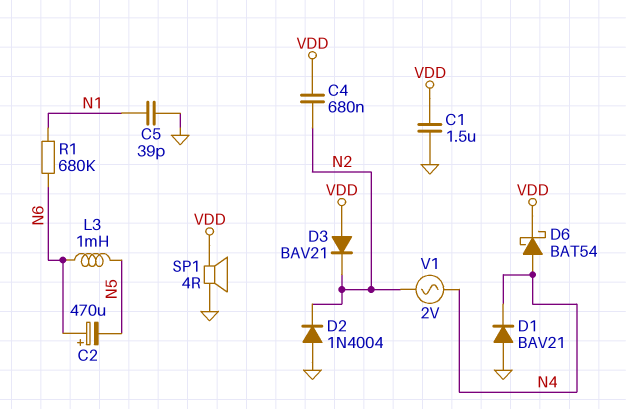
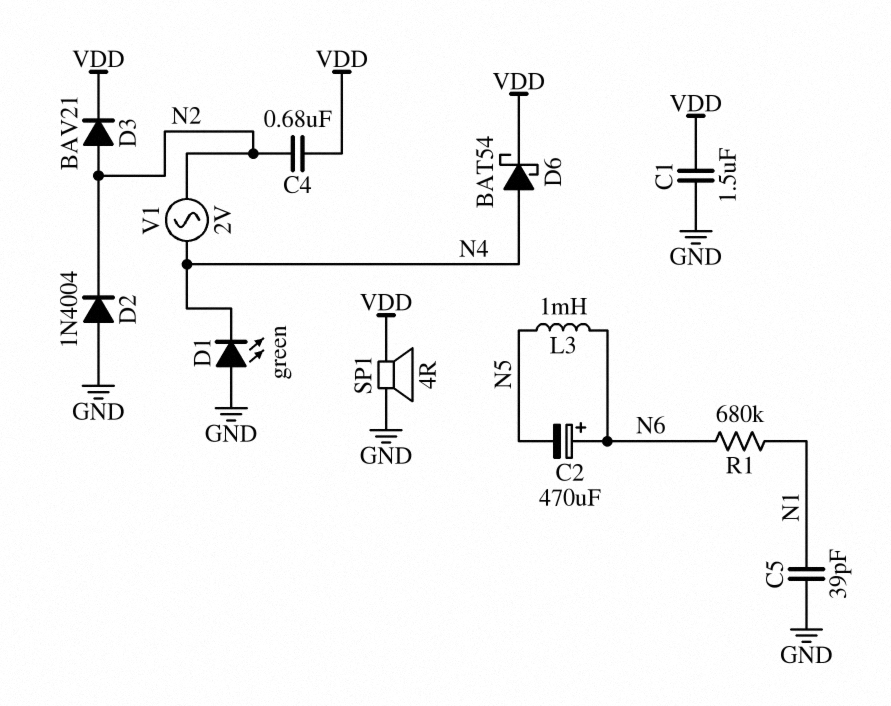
D1: diode BAV21 (A GND, K N4) -> LED green (A GND, K N4)
D3: diode BAV21 (A VDD, K N2) -> diode BAV21 (A N2, K VDD)

